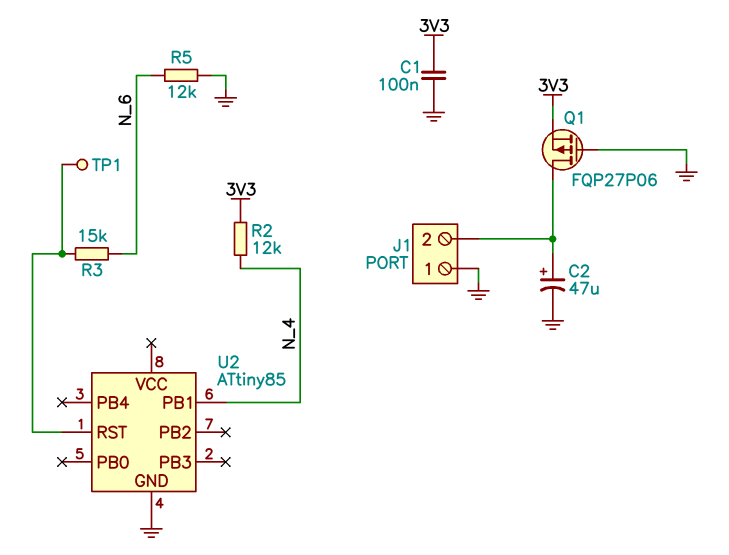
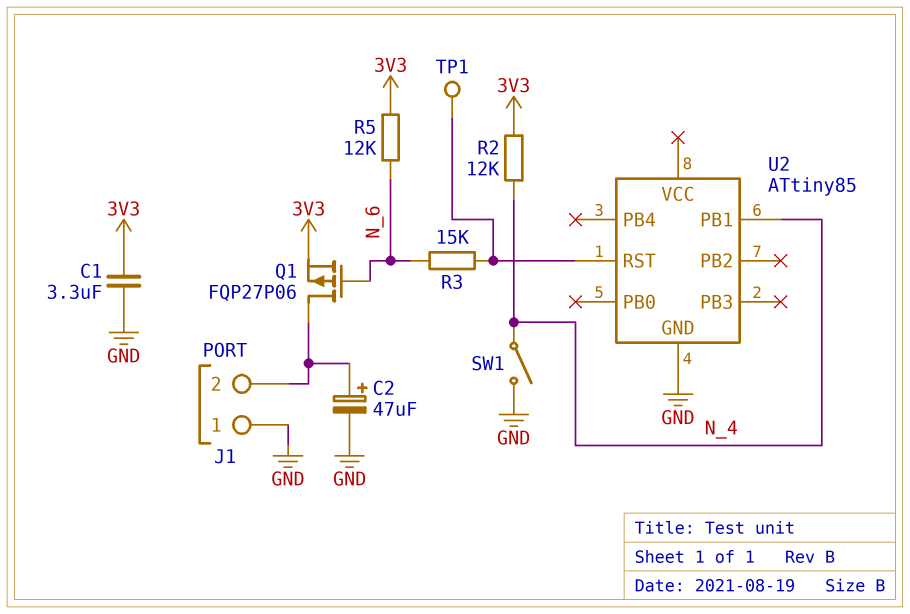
C1: 100nF (3V3, GND) -> 3.3uF (3V3, GND)
Q1: PMOS FQP27P06 (G GND, D J1/2, S 3V3) -> PMOS FQP27P06 (G N_6, D J1/2, S 3V3)
R5: 12k (GND, N_6) -> 12k (3V3, N_6)
SW1: none -> switch (GND, N_4)

